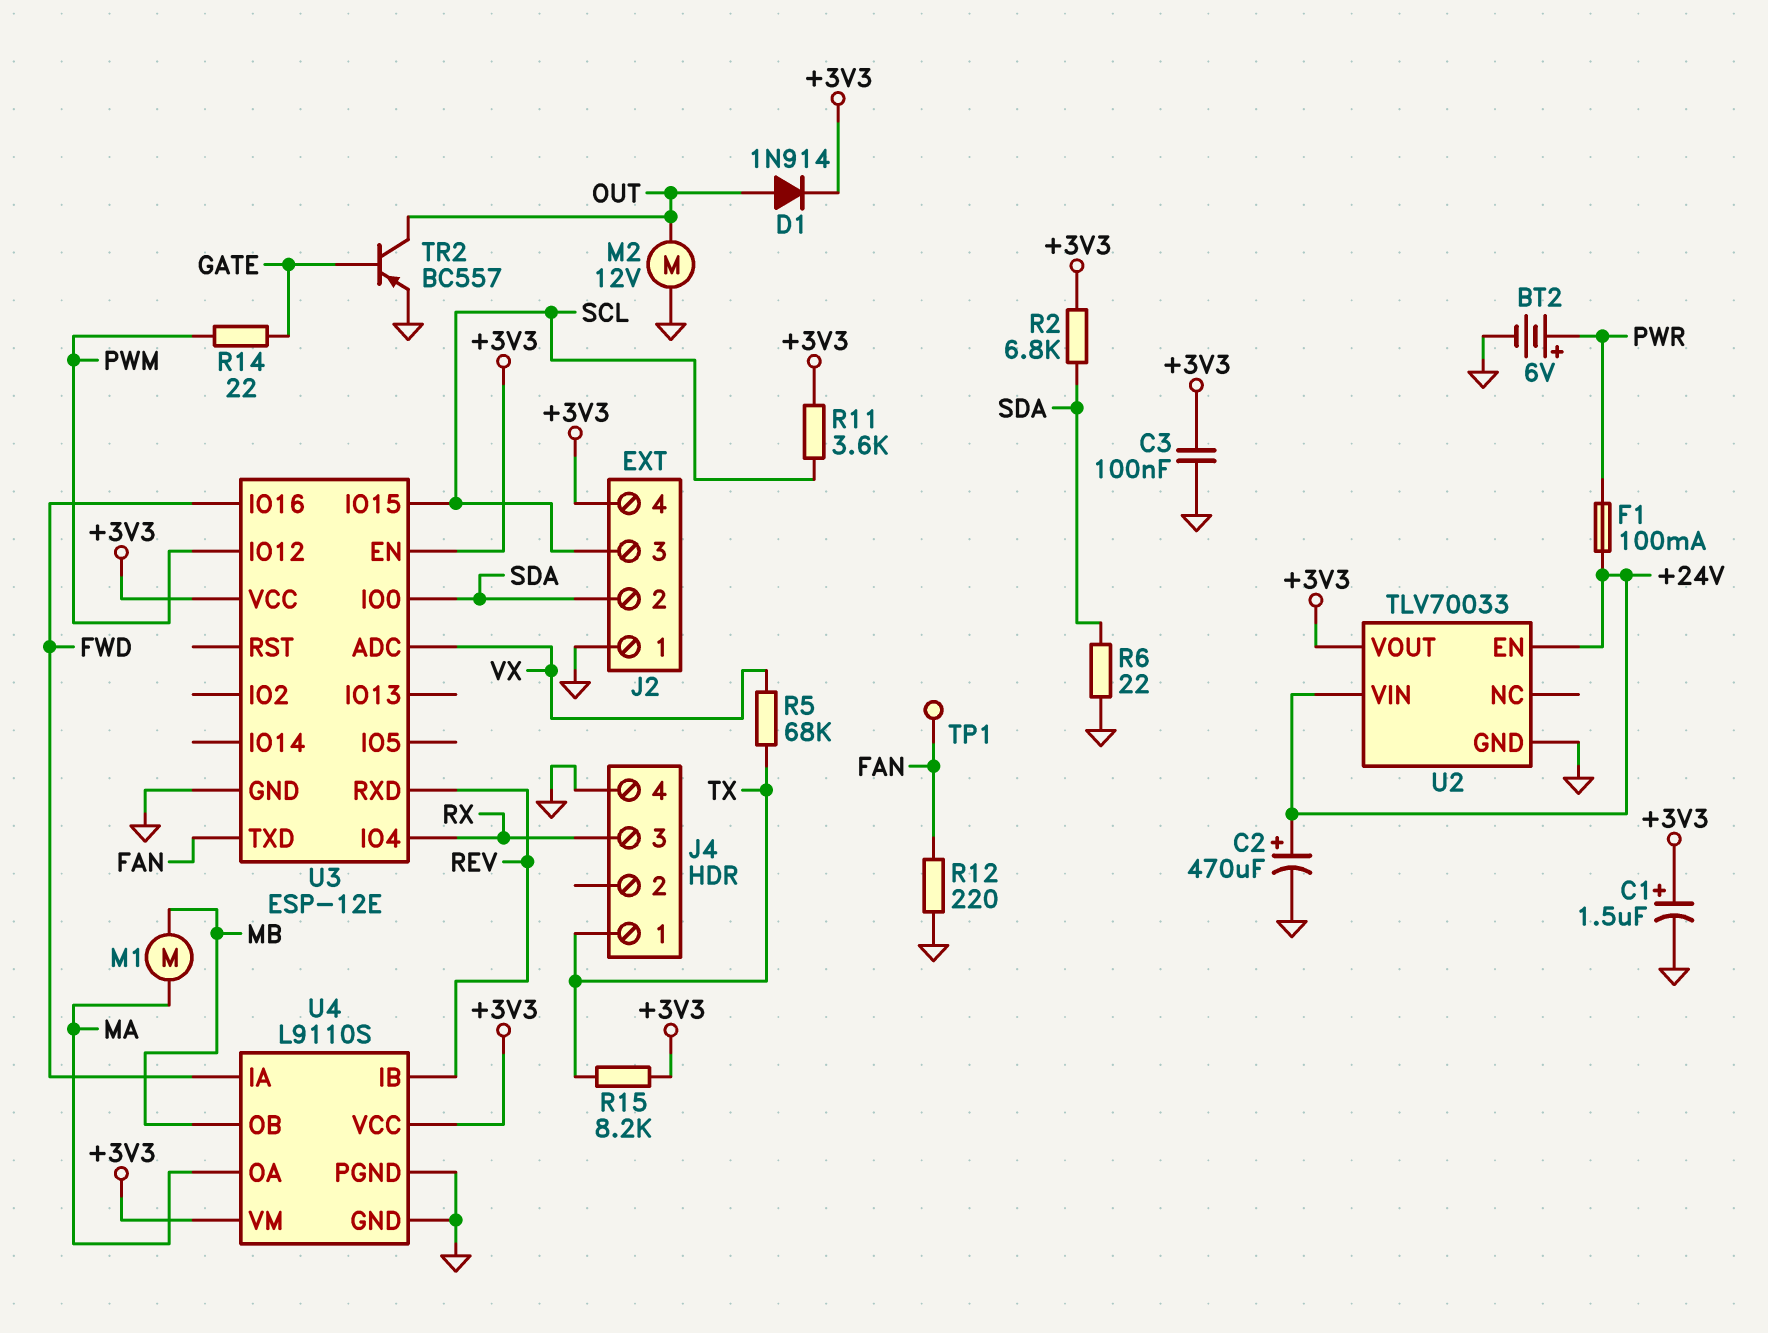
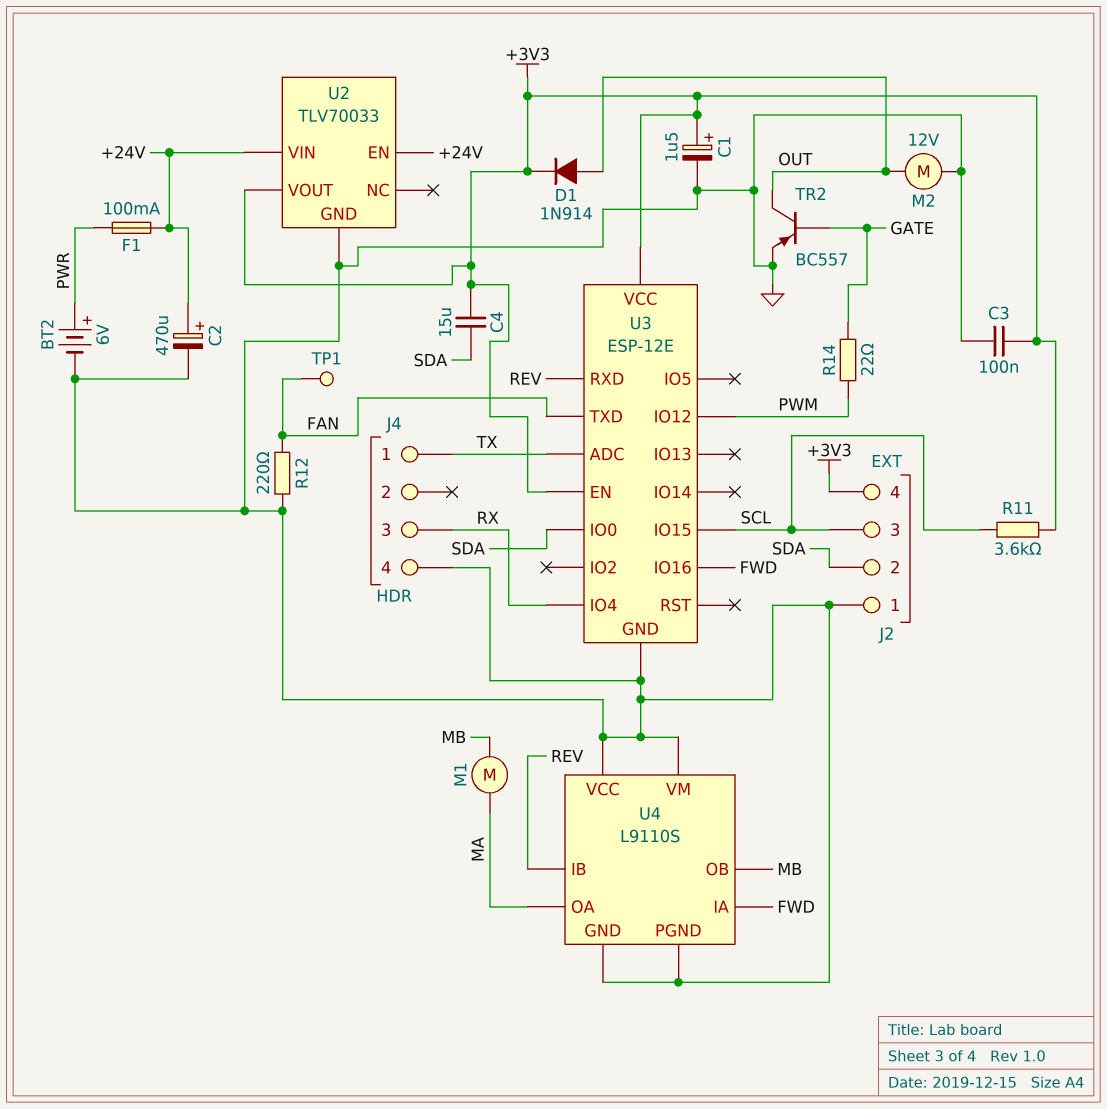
C4: none -> 15uF (+3V3, SDA)
R2: 6.8k (+3V3, SDA) -> none
R5: 68k (TX, VX) -> none
R6: 22 (GND, SDA) -> none
R15: 8.2k (+3V3, TX) -> none
U3 pin ADC: VX -> TX
U4 pin VCC: +3V3 -> GND
U4 pin VM: +3V3 -> GND

